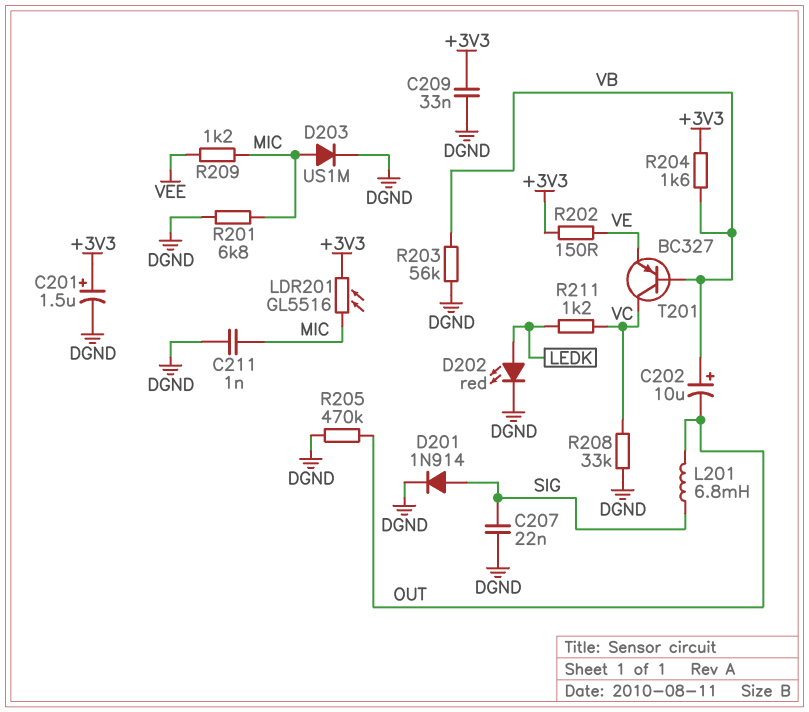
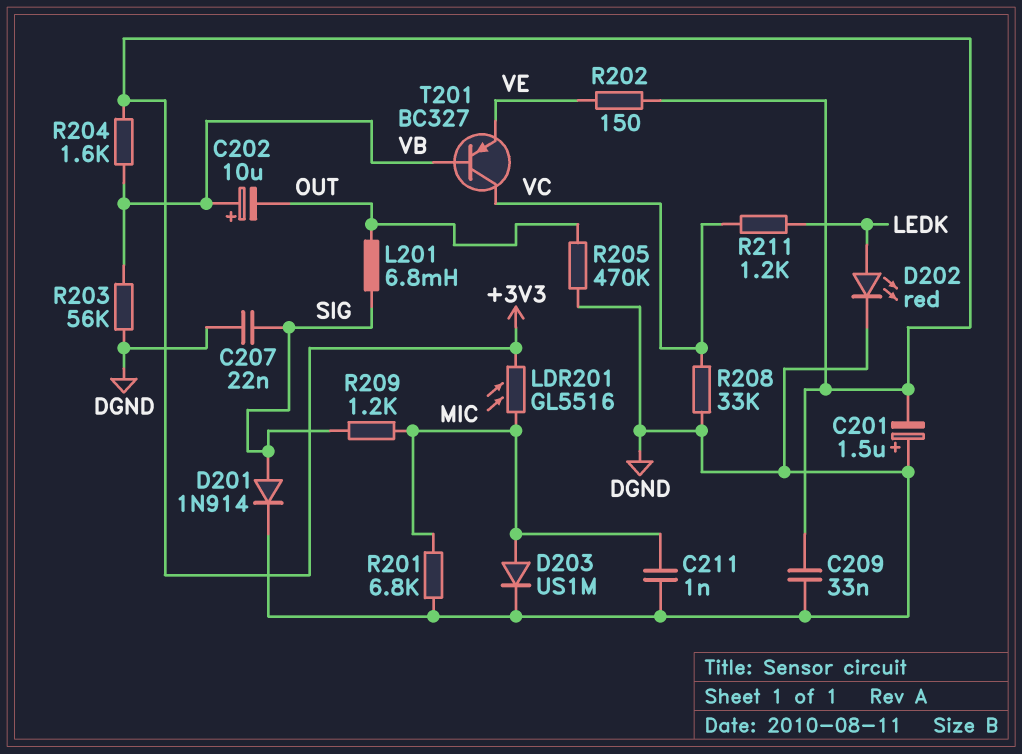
C201: 1.5uF (plus +3V3, minus DGND) -> 1.5uF (plus DGND, minus +3V3)
R209: 1.2k (MIC, VEE) -> 1.2k (MIC, SIG)

